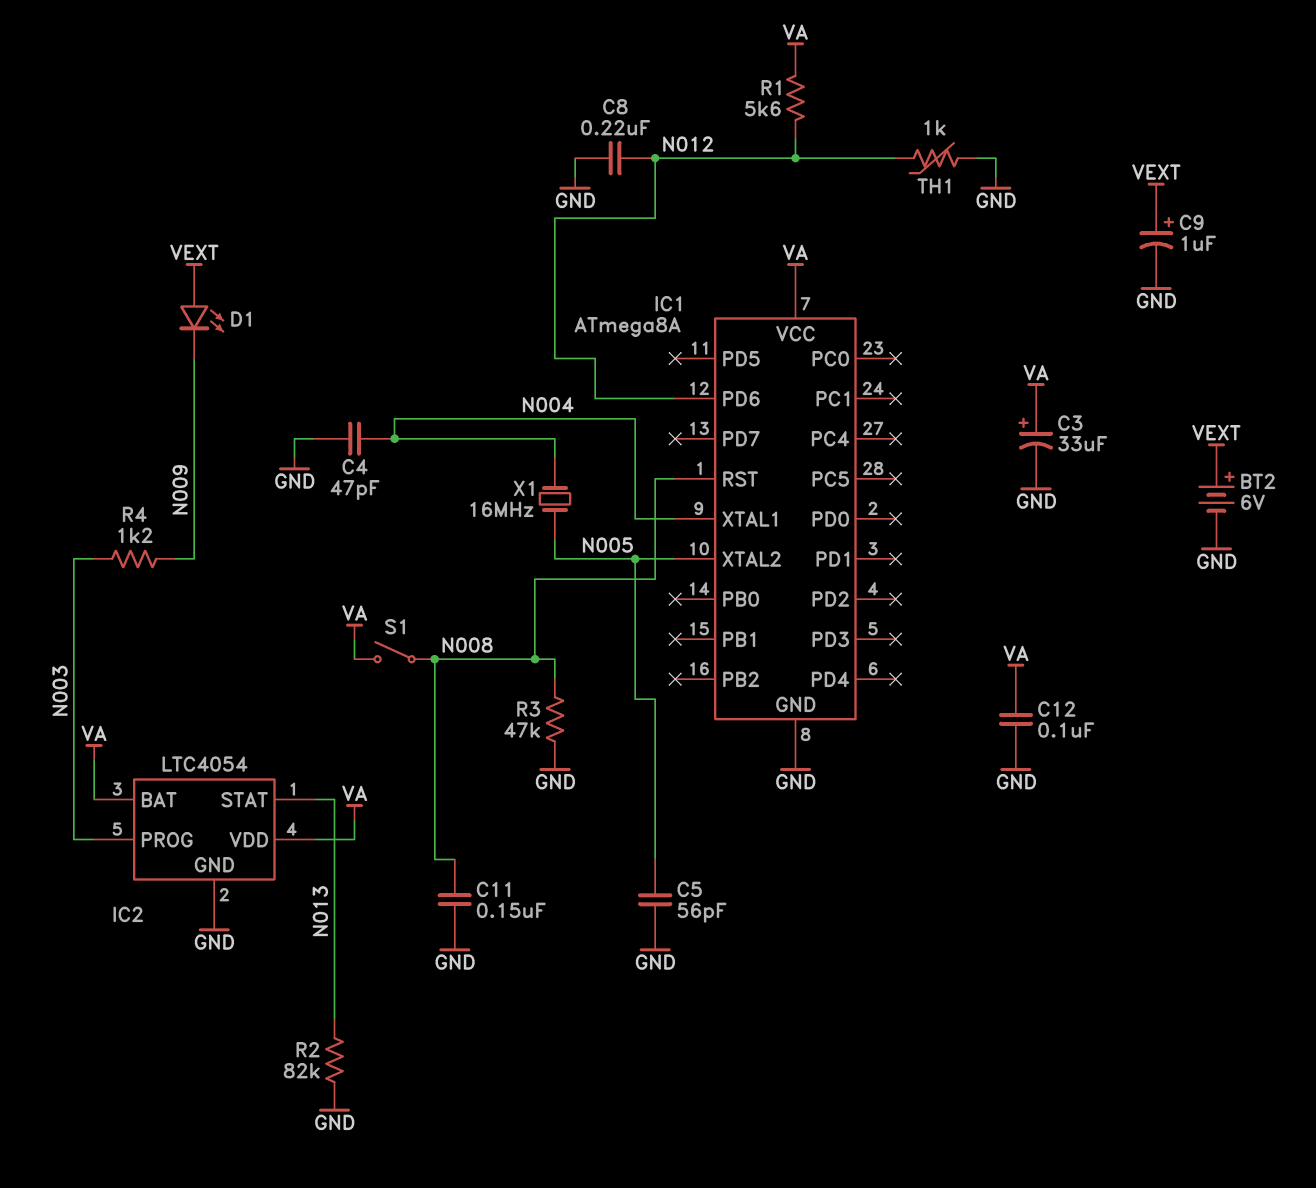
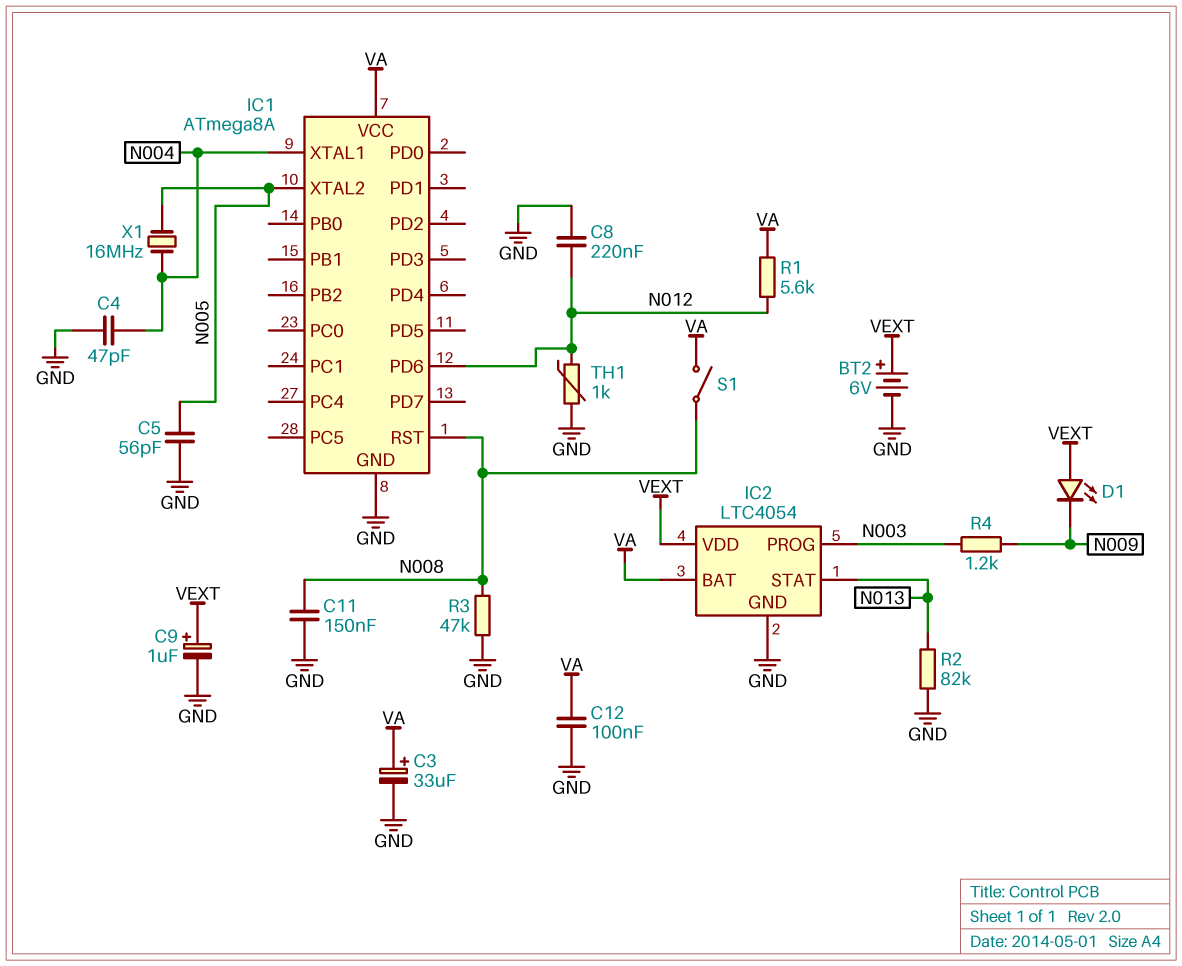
IC2 pin VDD: VA -> VEXT

